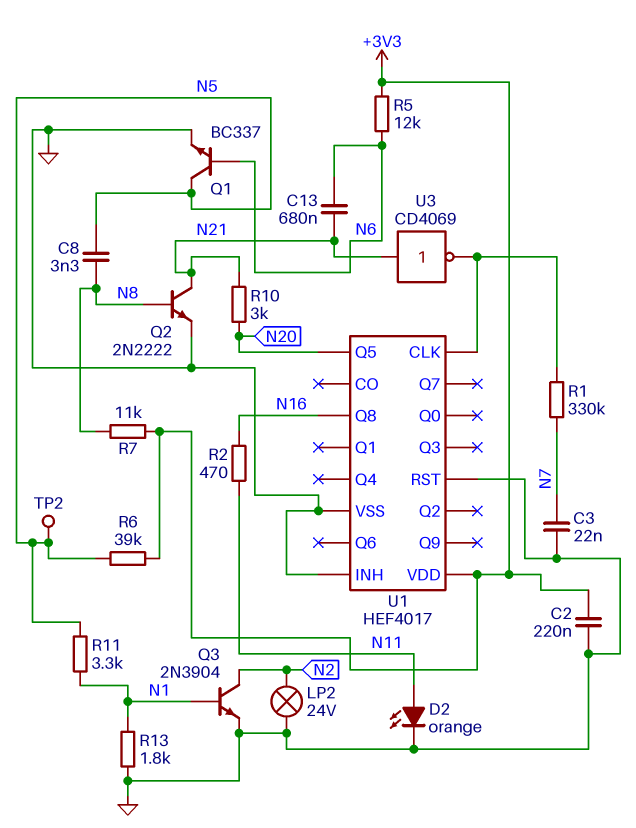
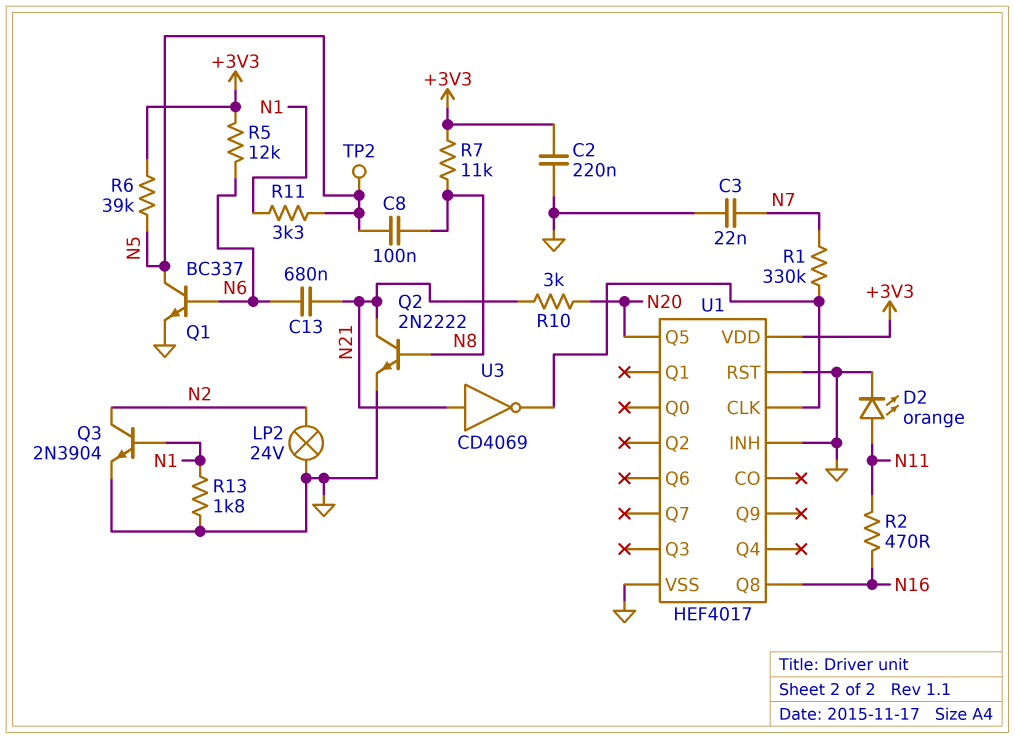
C8: 3.3nF (N5, N8) -> 100nF (N5, N8)

